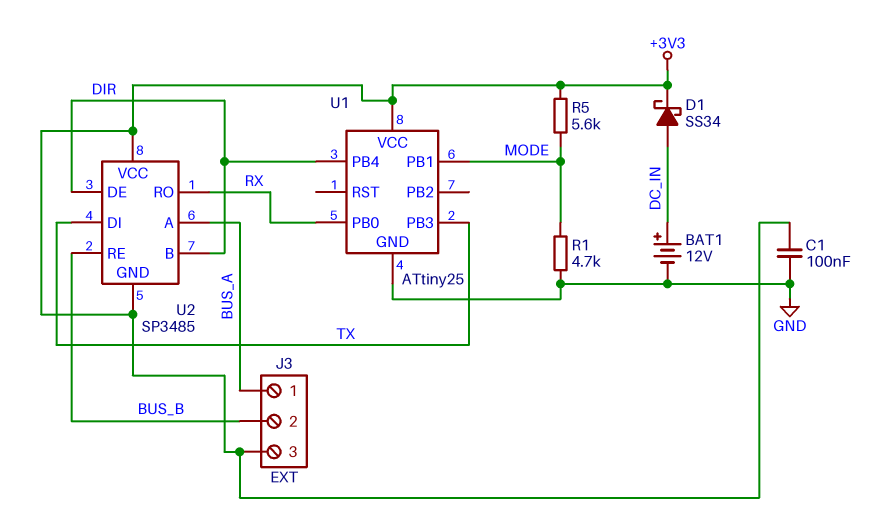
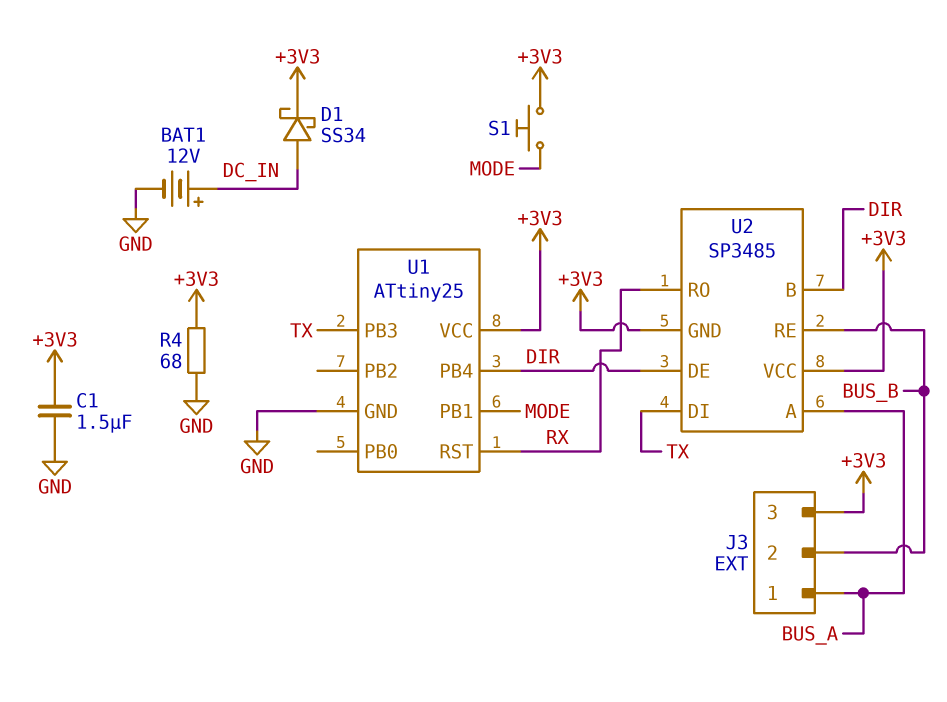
C1: 100nF (+3V3, GND) -> 1.5uF (+3V3, GND)
R1: 4.7k (GND, MODE) -> none
R4: none -> 68 (+3V3, GND)
R5: 5.6k (+3V3, MODE) -> none
S1: none -> button (+3V3, MODE)
U1 pin PB0: RX -> none
U1 pin RST: none -> RX

